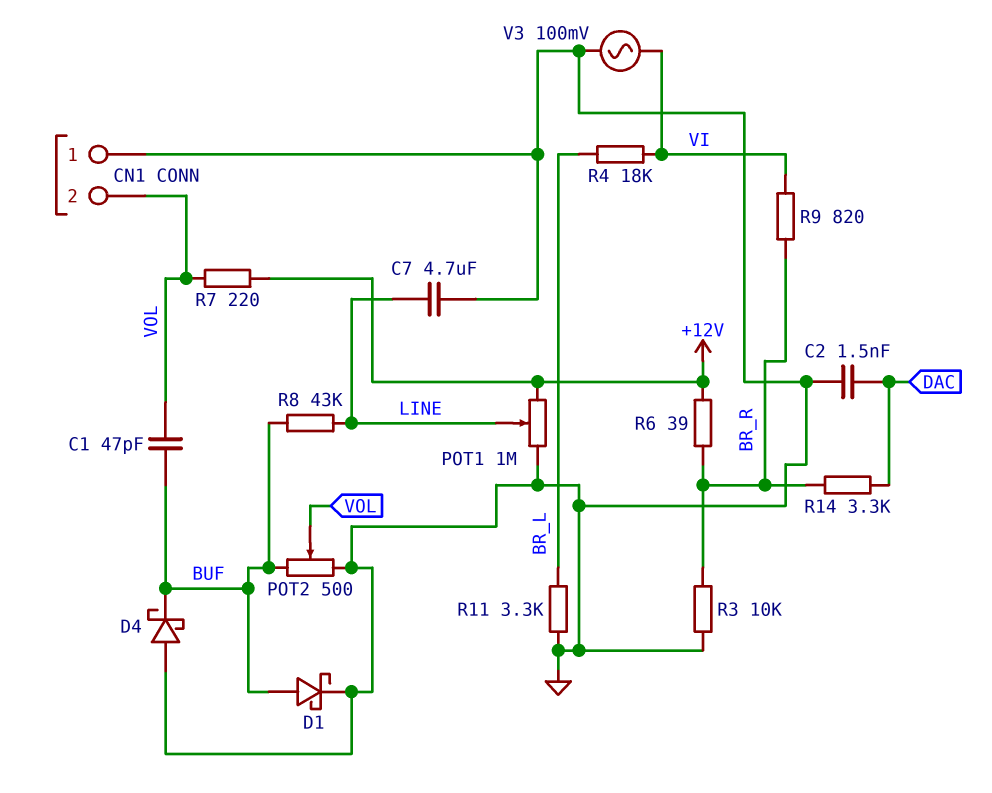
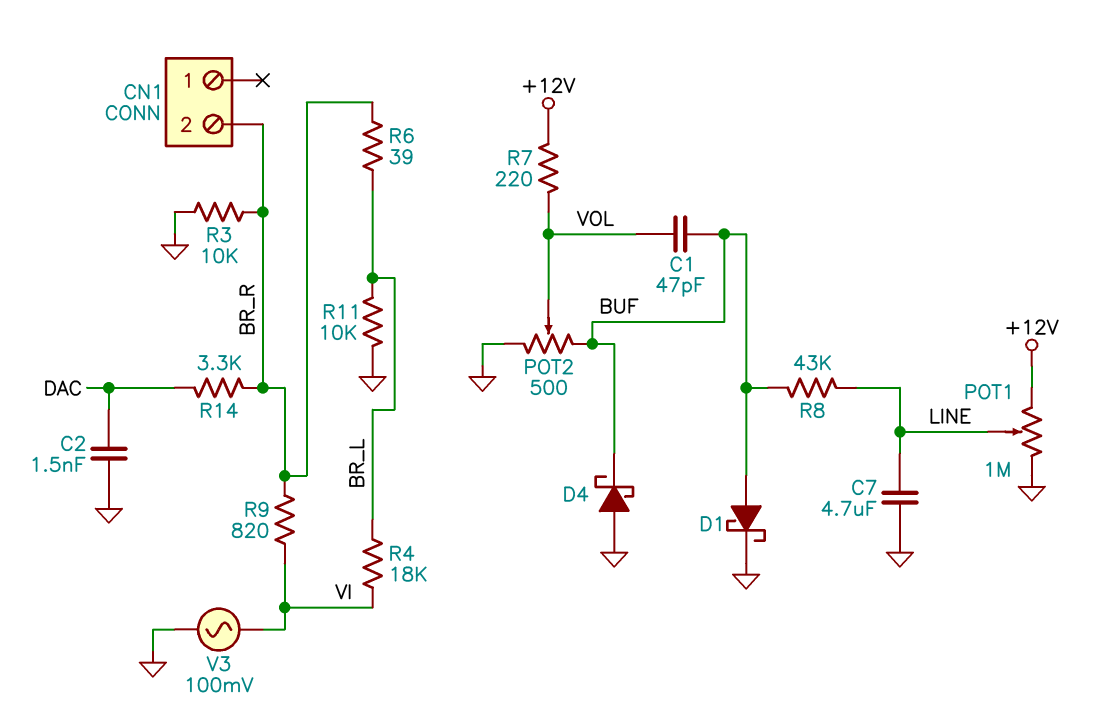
CN1 pin 1: GND -> none
CN1 pin 2: VOL -> BR_R
R6: 39 (+12V, BR_R) -> 39 (BR_L, BR_R)
R11: 3.3k (BR_L, GND) -> 10k (BR_L, GND)

